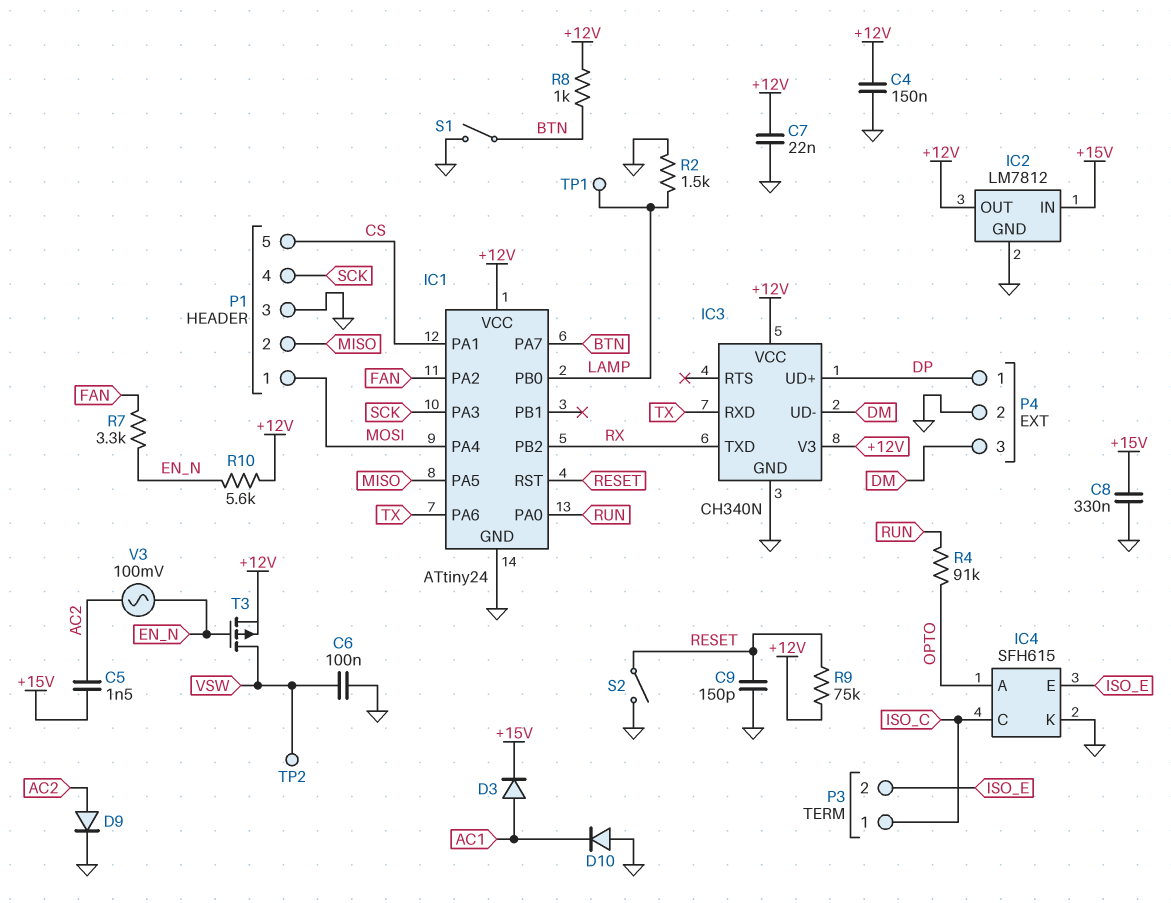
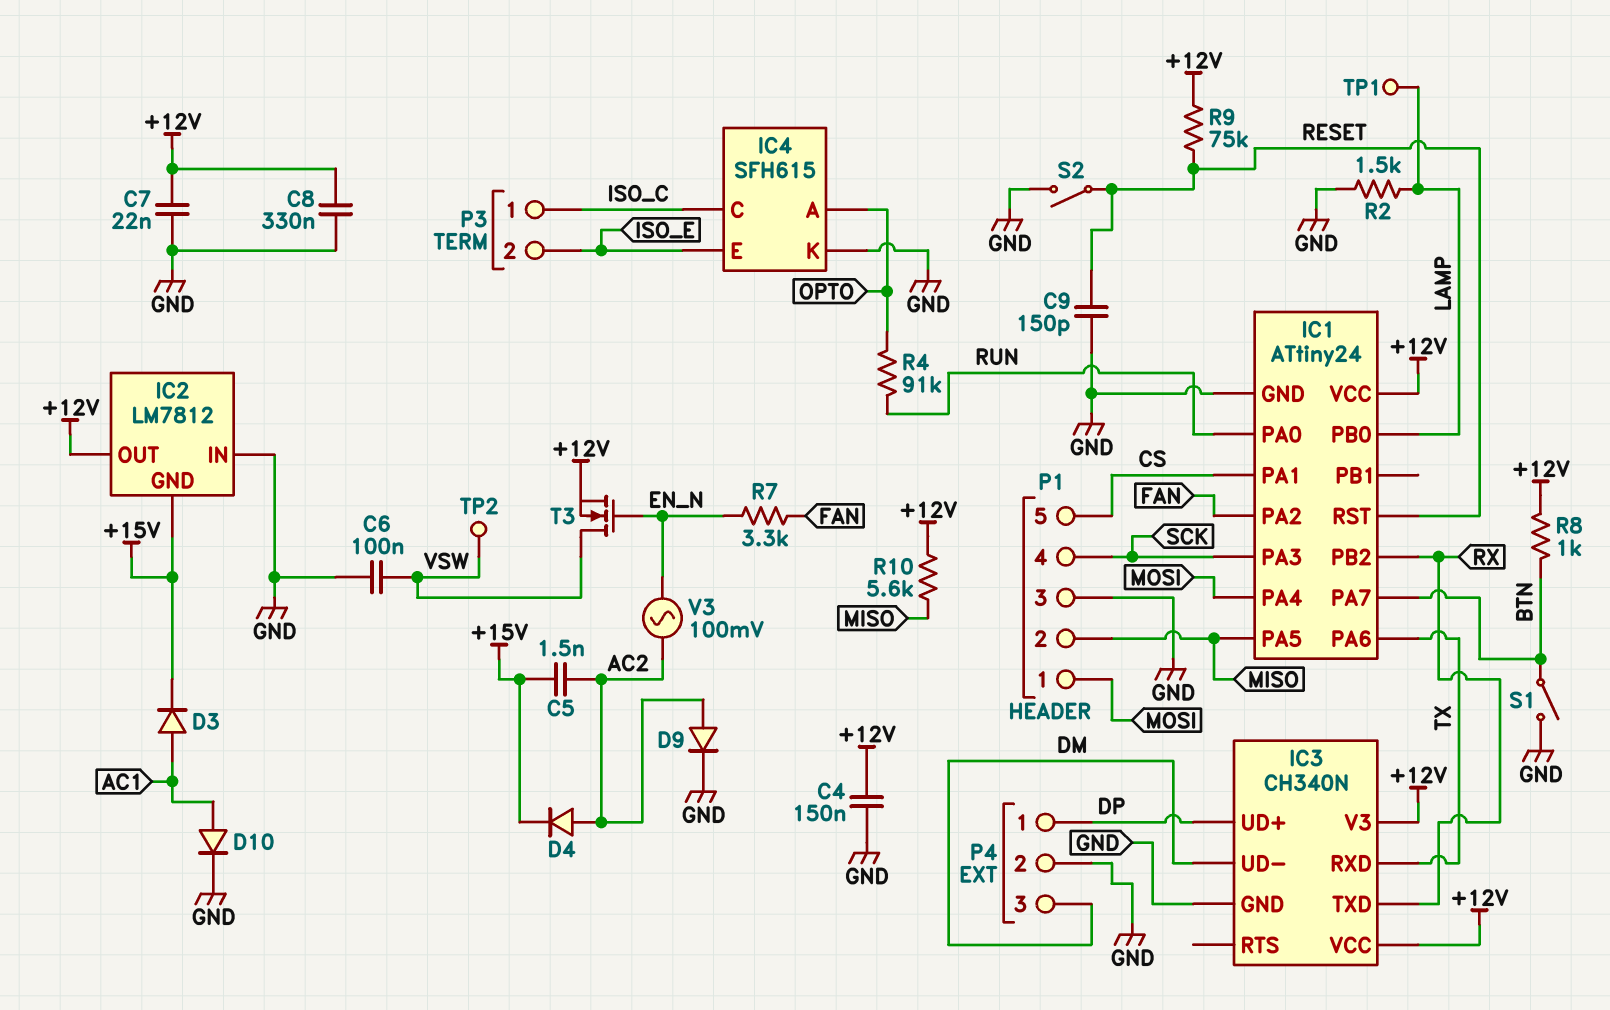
C8: 330nF (+15V, GND) -> 330nF (+12V, GND)
D4: none -> diode (A AC2, K +15V)
D10: diode (A GND, K AC1) -> diode (A AC1, K GND)
IC2 pin GND: GND -> +15V
IC2 pin IN: +15V -> GND
R10: 5.6k (+12V, EN_N) -> 5.6k (+12V, MISO)
T3: PMOS (G EN_N, D VSW, S +12V) -> NMOS (G EN_N, D VSW, S +12V)

